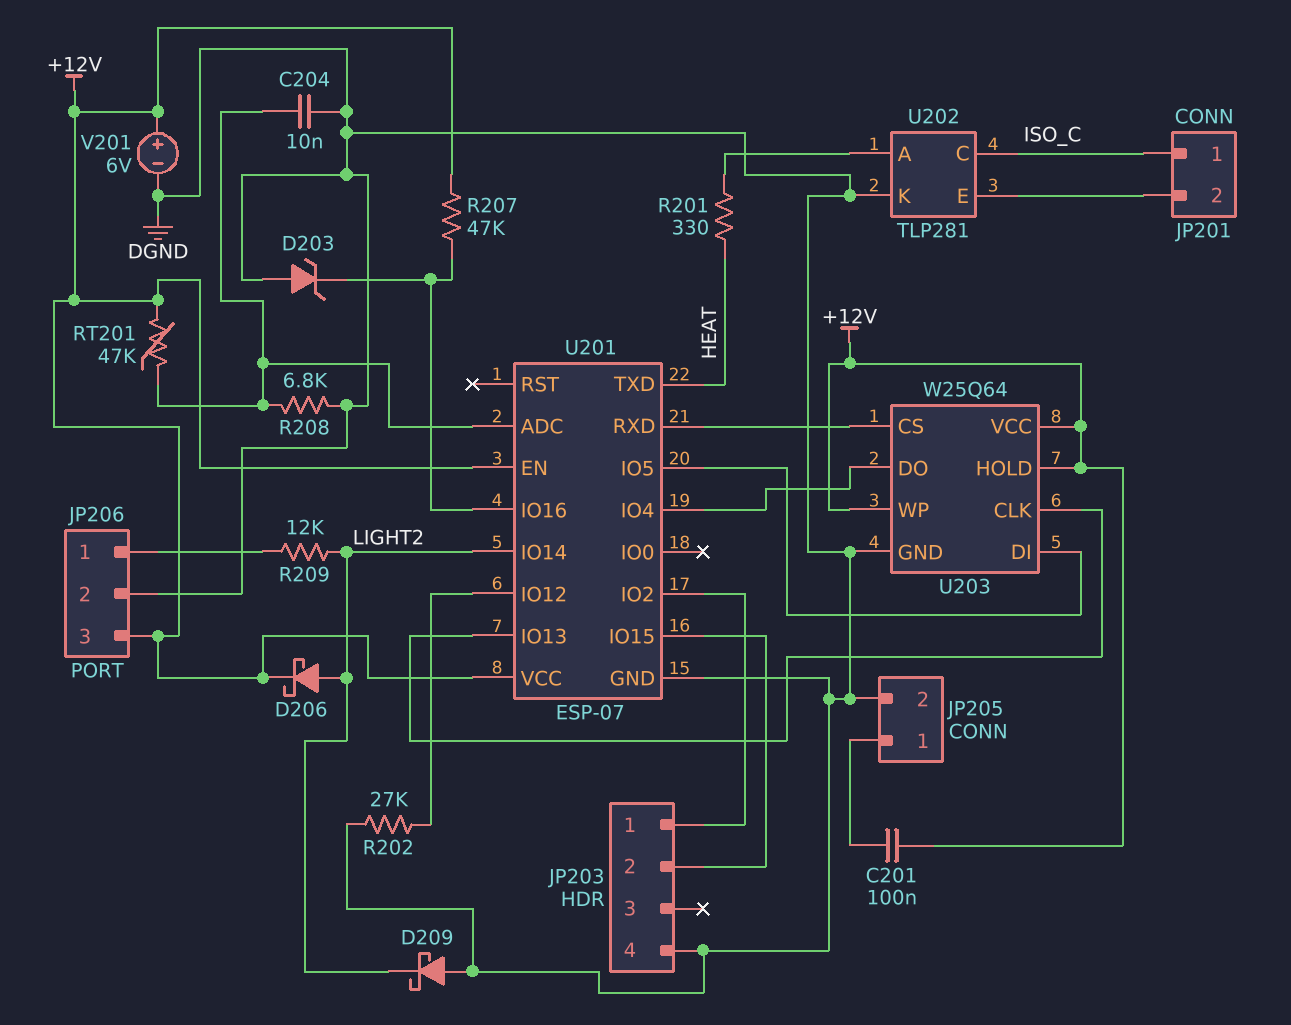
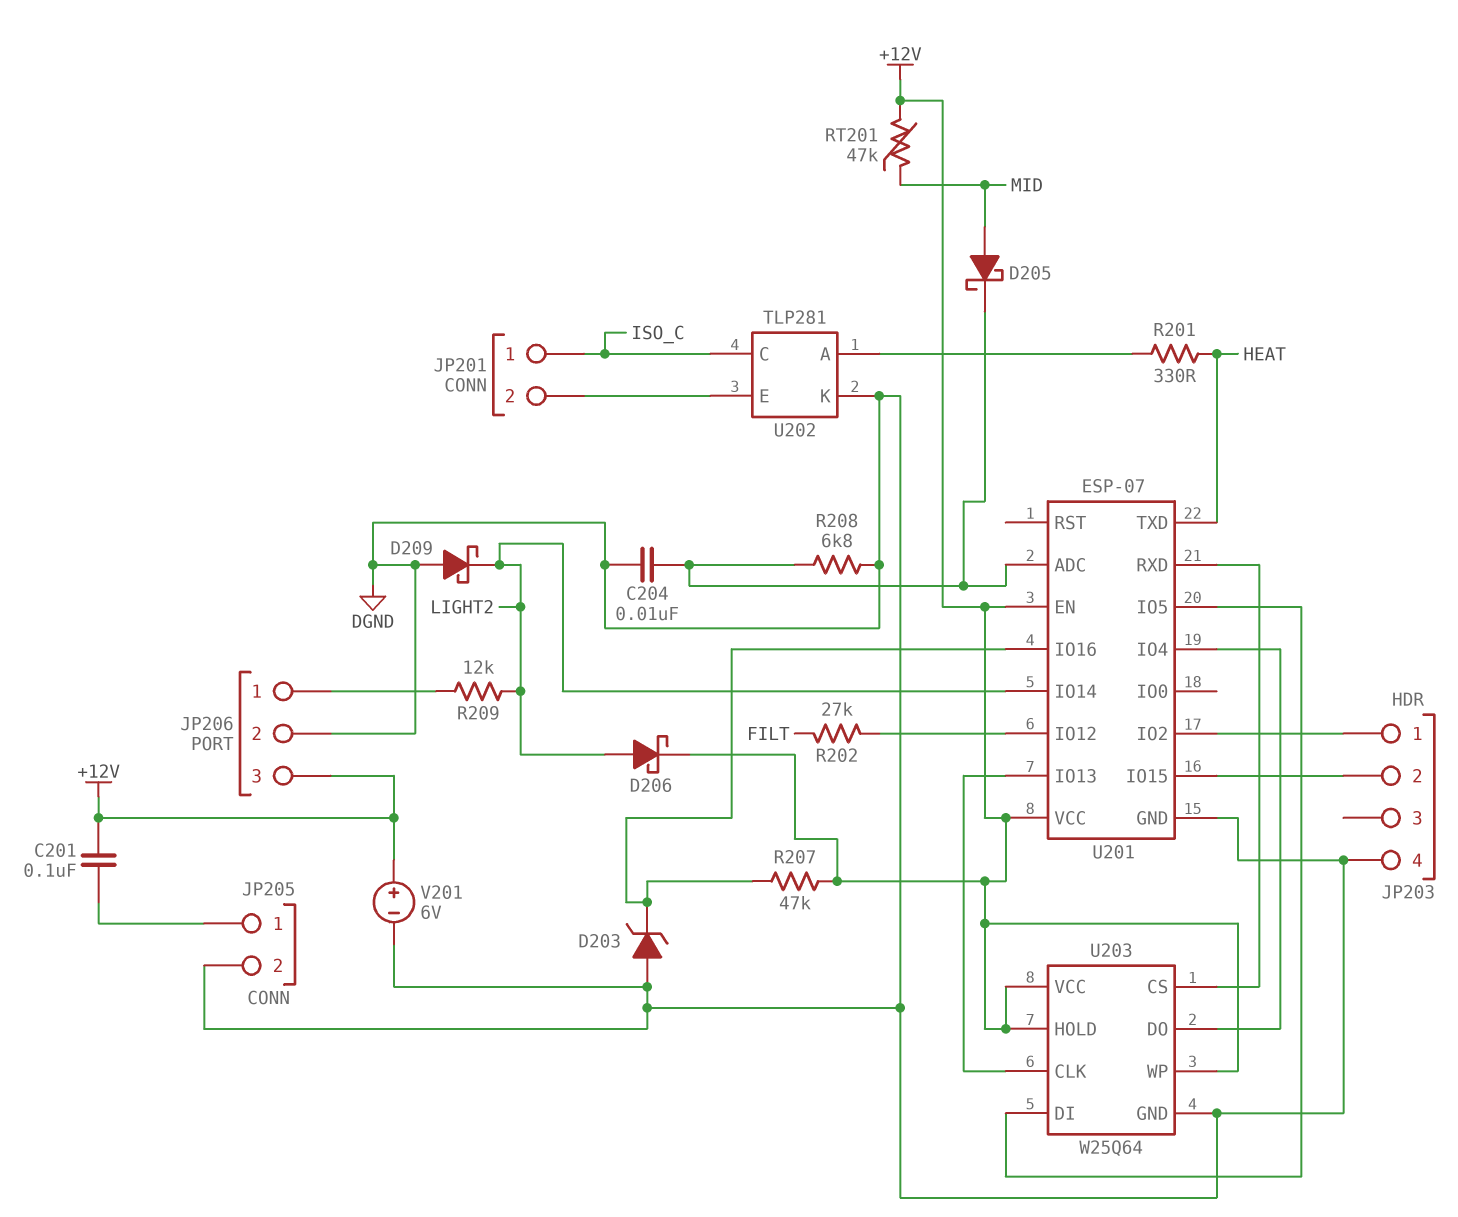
D205: none -> schottky (A MID, K U201/ADC)
R202: 27k (DGND, U201/IO12) -> 27k (FILT, U201/IO12)
RT201: 47k (+12V, U201/ADC) -> 47k (+12V, MID)

